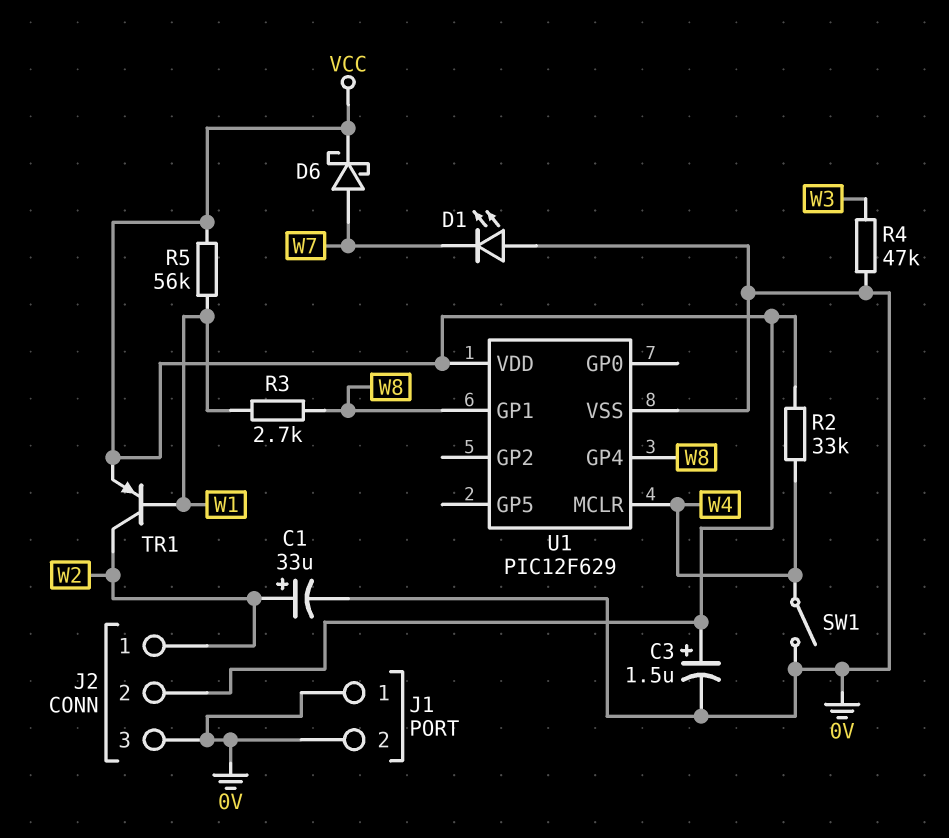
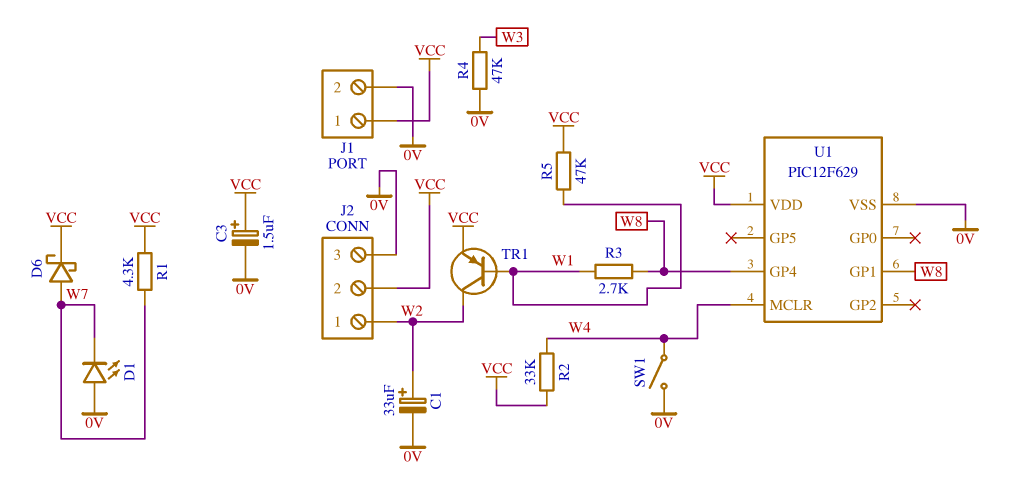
J1 pin 1: 0V -> VCC
R1: none -> 4.3k (VCC, W7)
R5: 56k (VCC, W1) -> 47k (VCC, W1)

